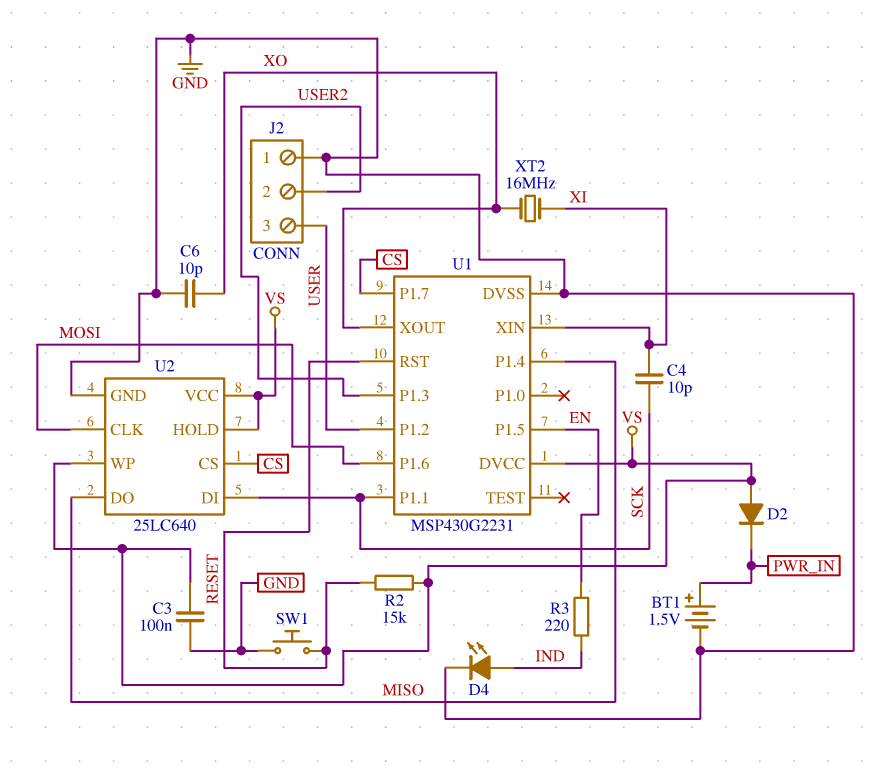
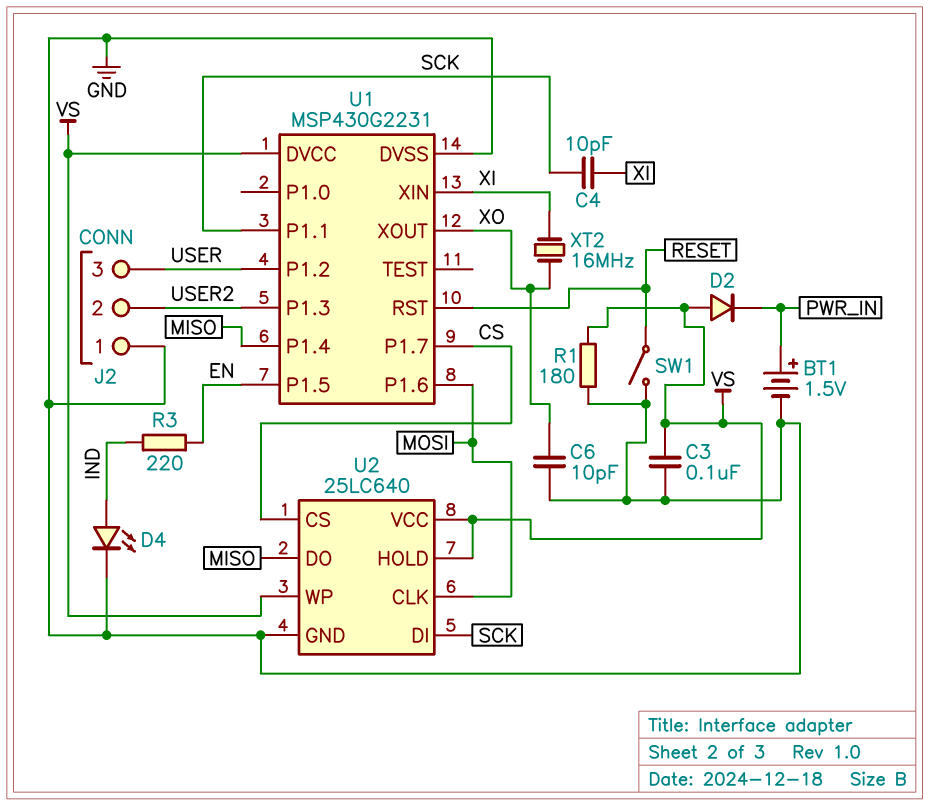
R1: none -> 180 (GND, VS)
R2: 15k (RESET, VS) -> none
SW1: button (GND, RESET) -> switch (GND, RESET)

